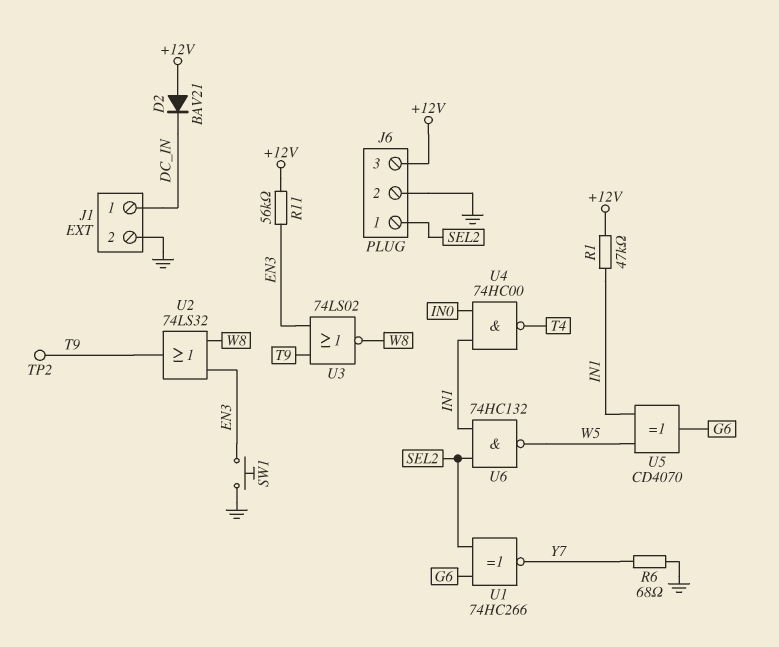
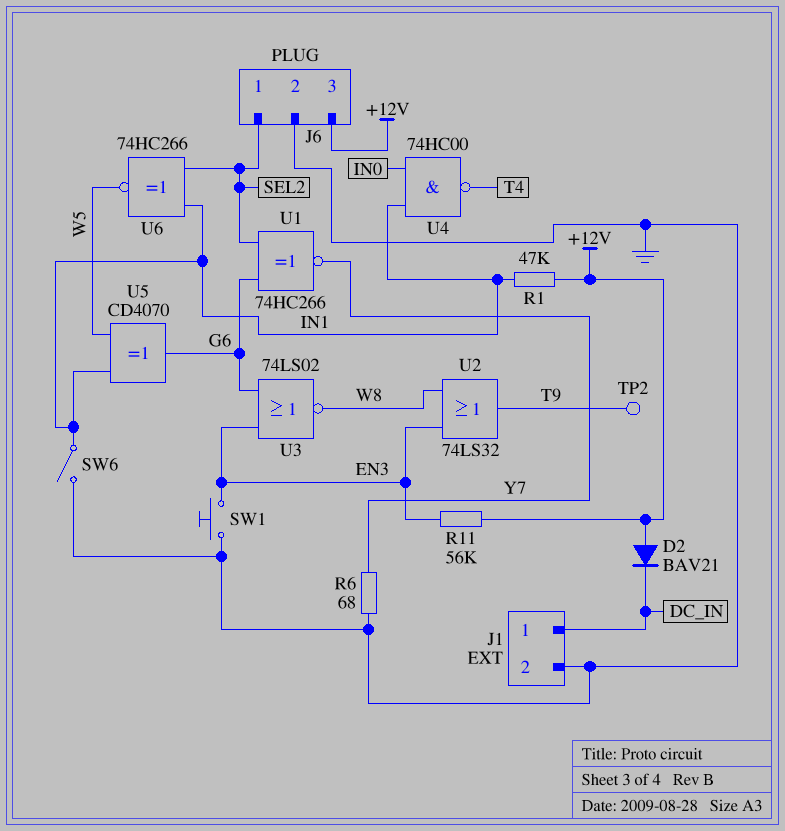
SW6: none -> switch (GND, IN1)
U3: NOR 74LS02 (in EN3, in T9, out W8) -> NOR 74LS02 (in EN3, in G6, out W8)
U6: NAND 74HC132 (in IN1, in SEL2, out W5) -> XNOR 74HC266 (in IN1, in SEL2, out W5)

